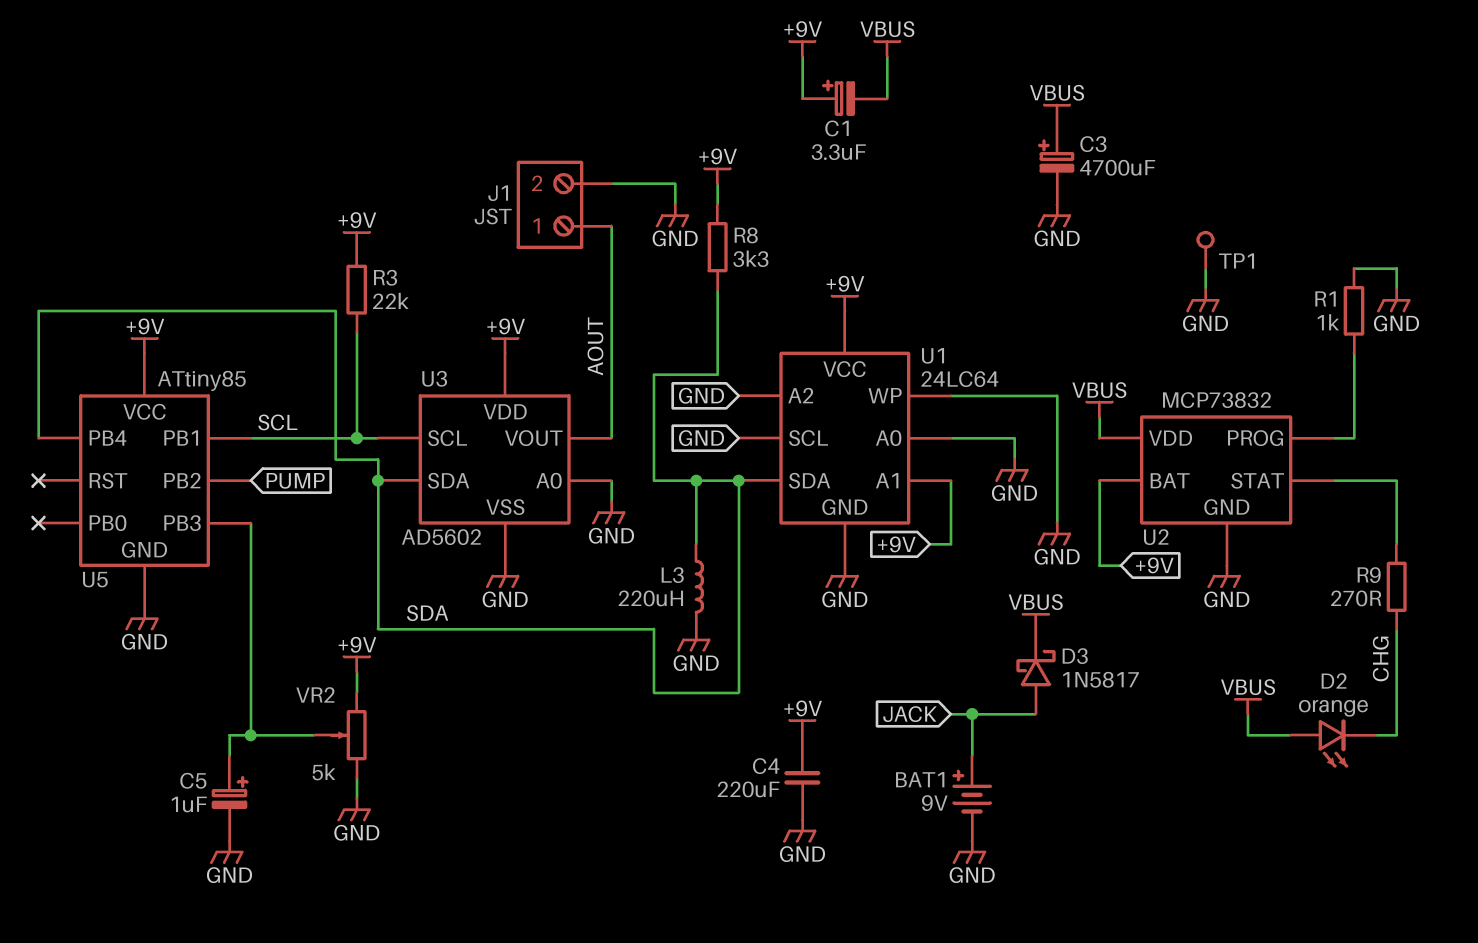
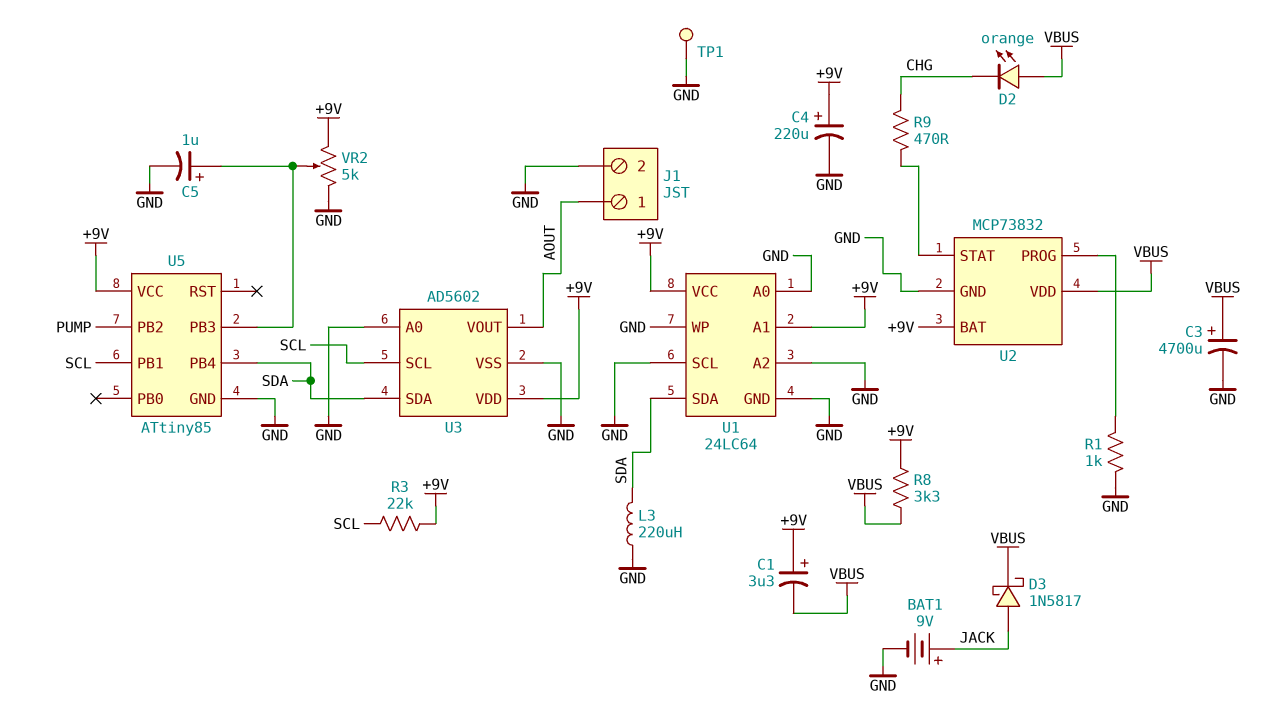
C4: 220uF (+9V, GND) -> 220uF (plus +9V, minus GND)
R8: 3.3k (+9V, SDA) -> 3.3k (+9V, VBUS)
R9: 270 (CHG, U2/STAT) -> 470 (CHG, U2/STAT)

